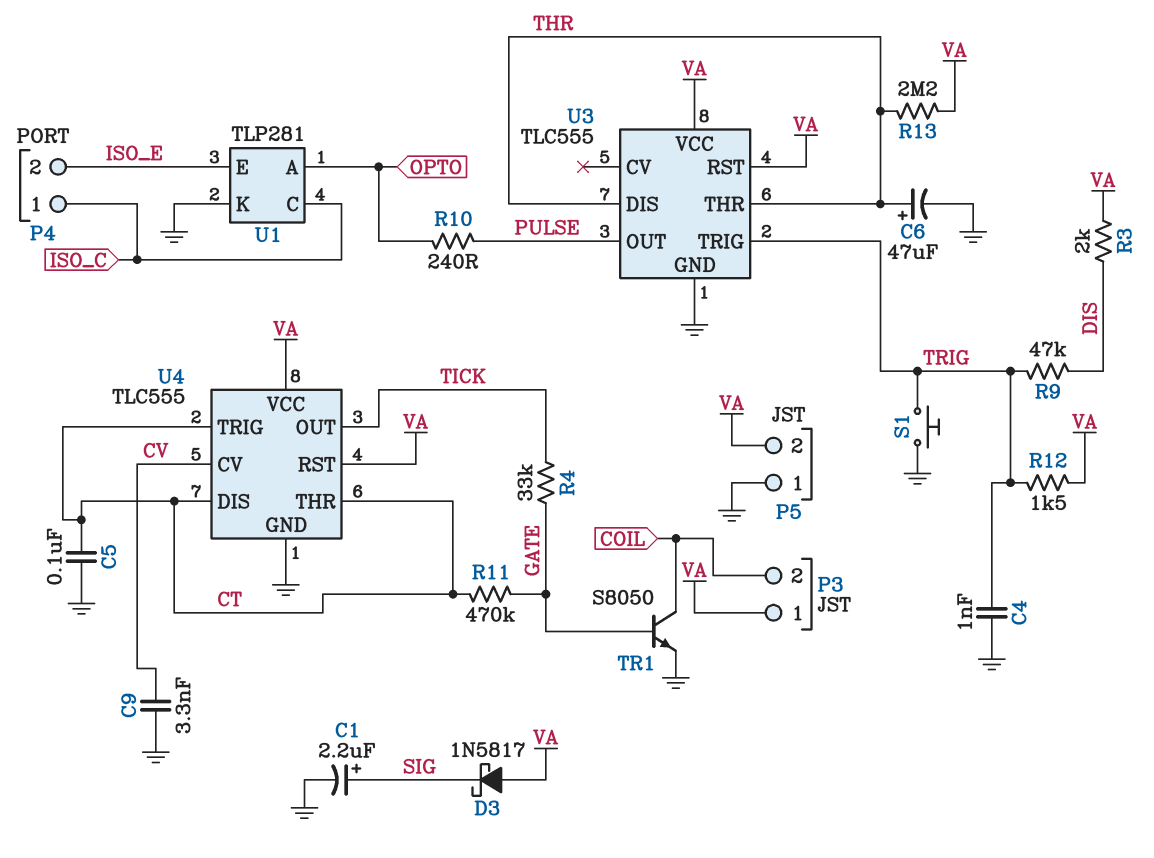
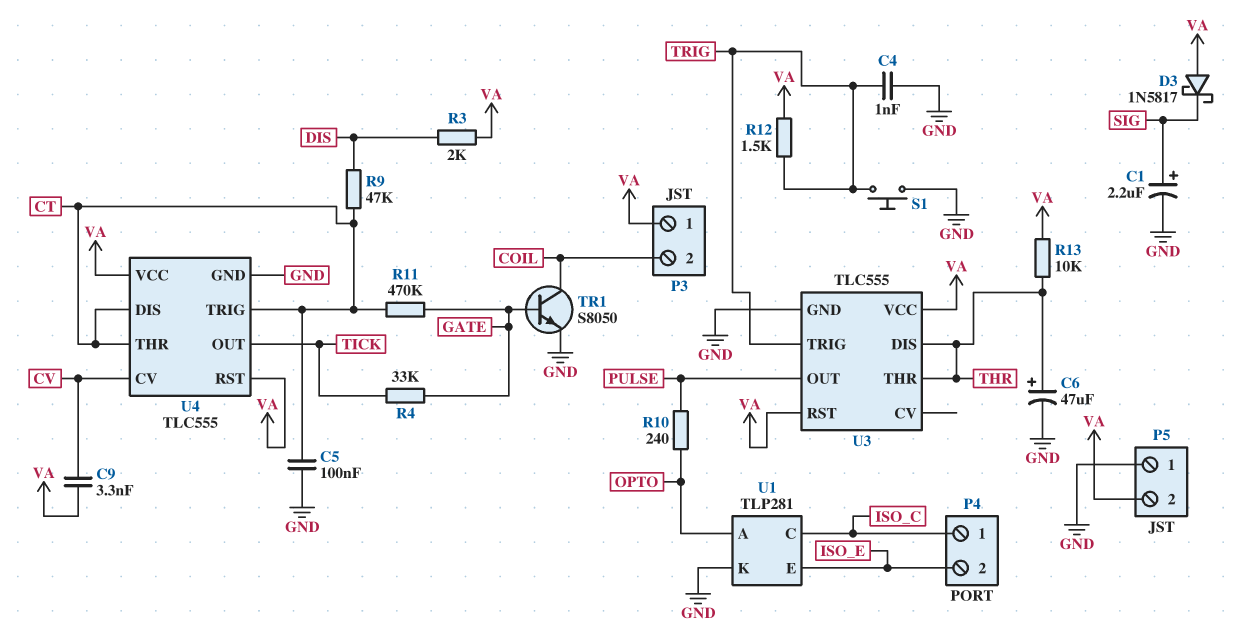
C9: 3.3nF (CV, GND) -> 3.3nF (CV, VA)
R9: 47k (DIS, TRIG) -> 47k (CT, DIS)
R13: 2.2M (THR, VA) -> 10k (THR, VA)

